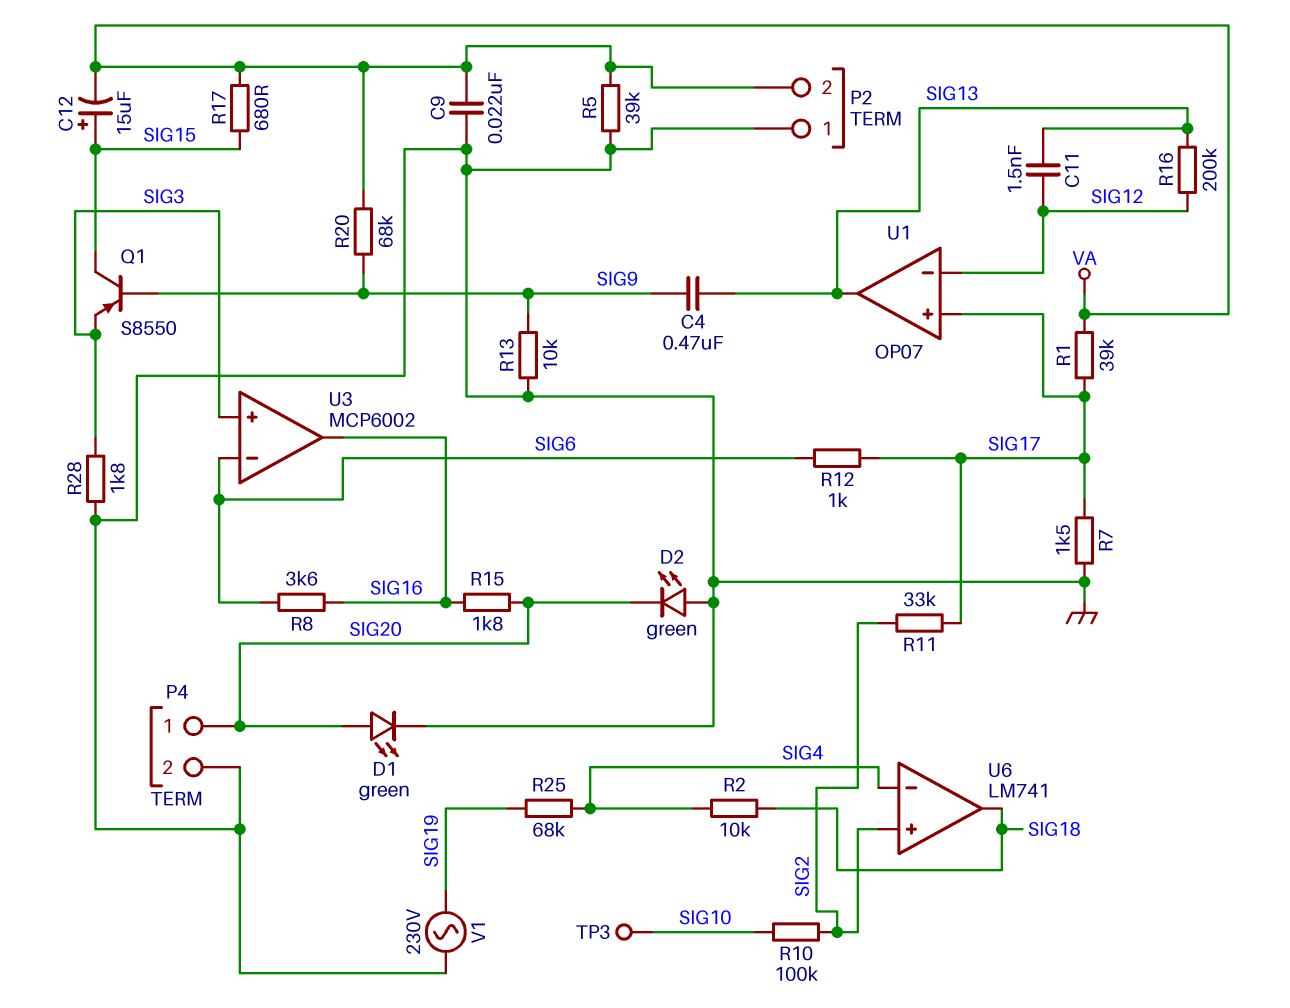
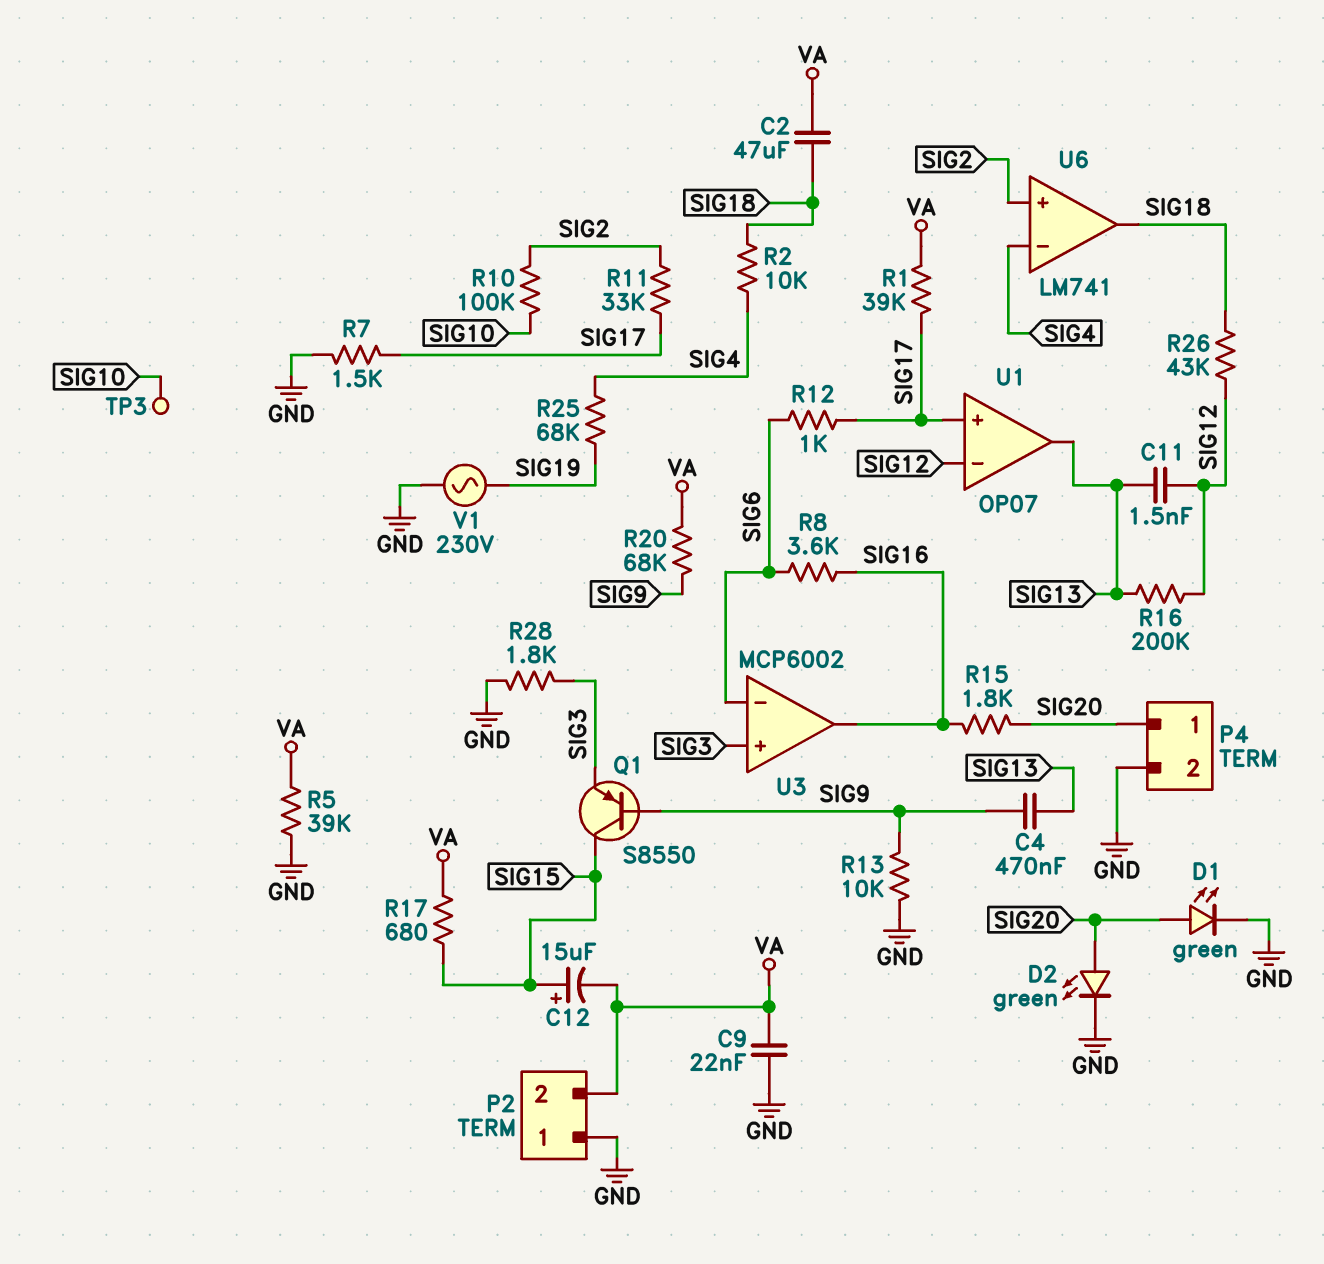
C2: none -> 47uF (SIG18, VA)
D2: LED green (A GND, K SIG20) -> LED green (A SIG20, K GND)
R26: none -> 43k (SIG12, SIG18)

